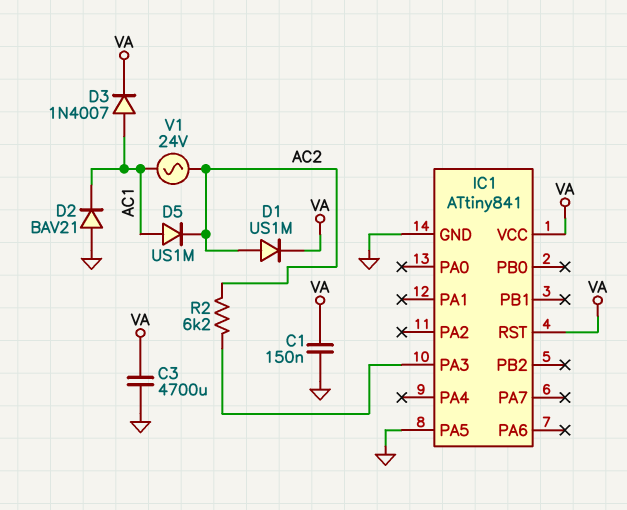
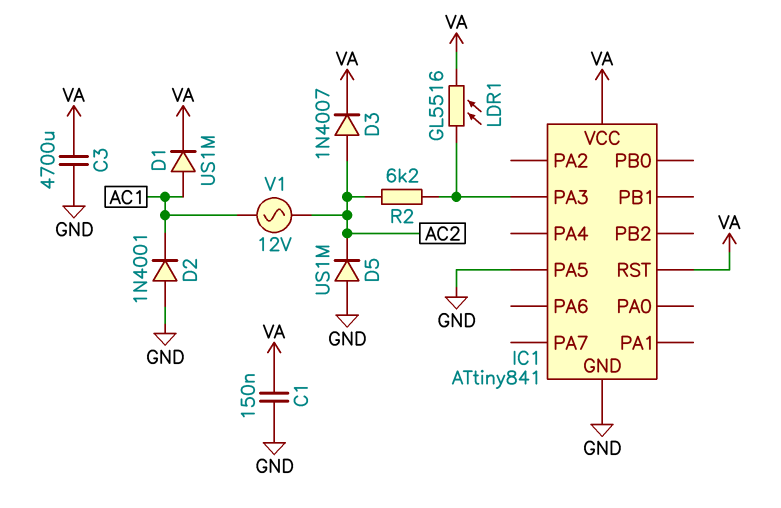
D1: diode US1M (A AC2, K VA) -> diode US1M (A AC1, K VA)
D2: diode BAV21 (A GND, K AC1) -> diode 1N4001 (A GND, K AC1)
D3: diode 1N4007 (A AC1, K VA) -> diode 1N4007 (A AC2, K VA)
D5: diode US1M (A AC1, K AC2) -> diode US1M (A GND, K AC2)
LDR1: none -> GL5516 (IC1/PA3, VA)
V1: AC 24V (AC1, AC2) -> AC 12V (AC1, AC2)

